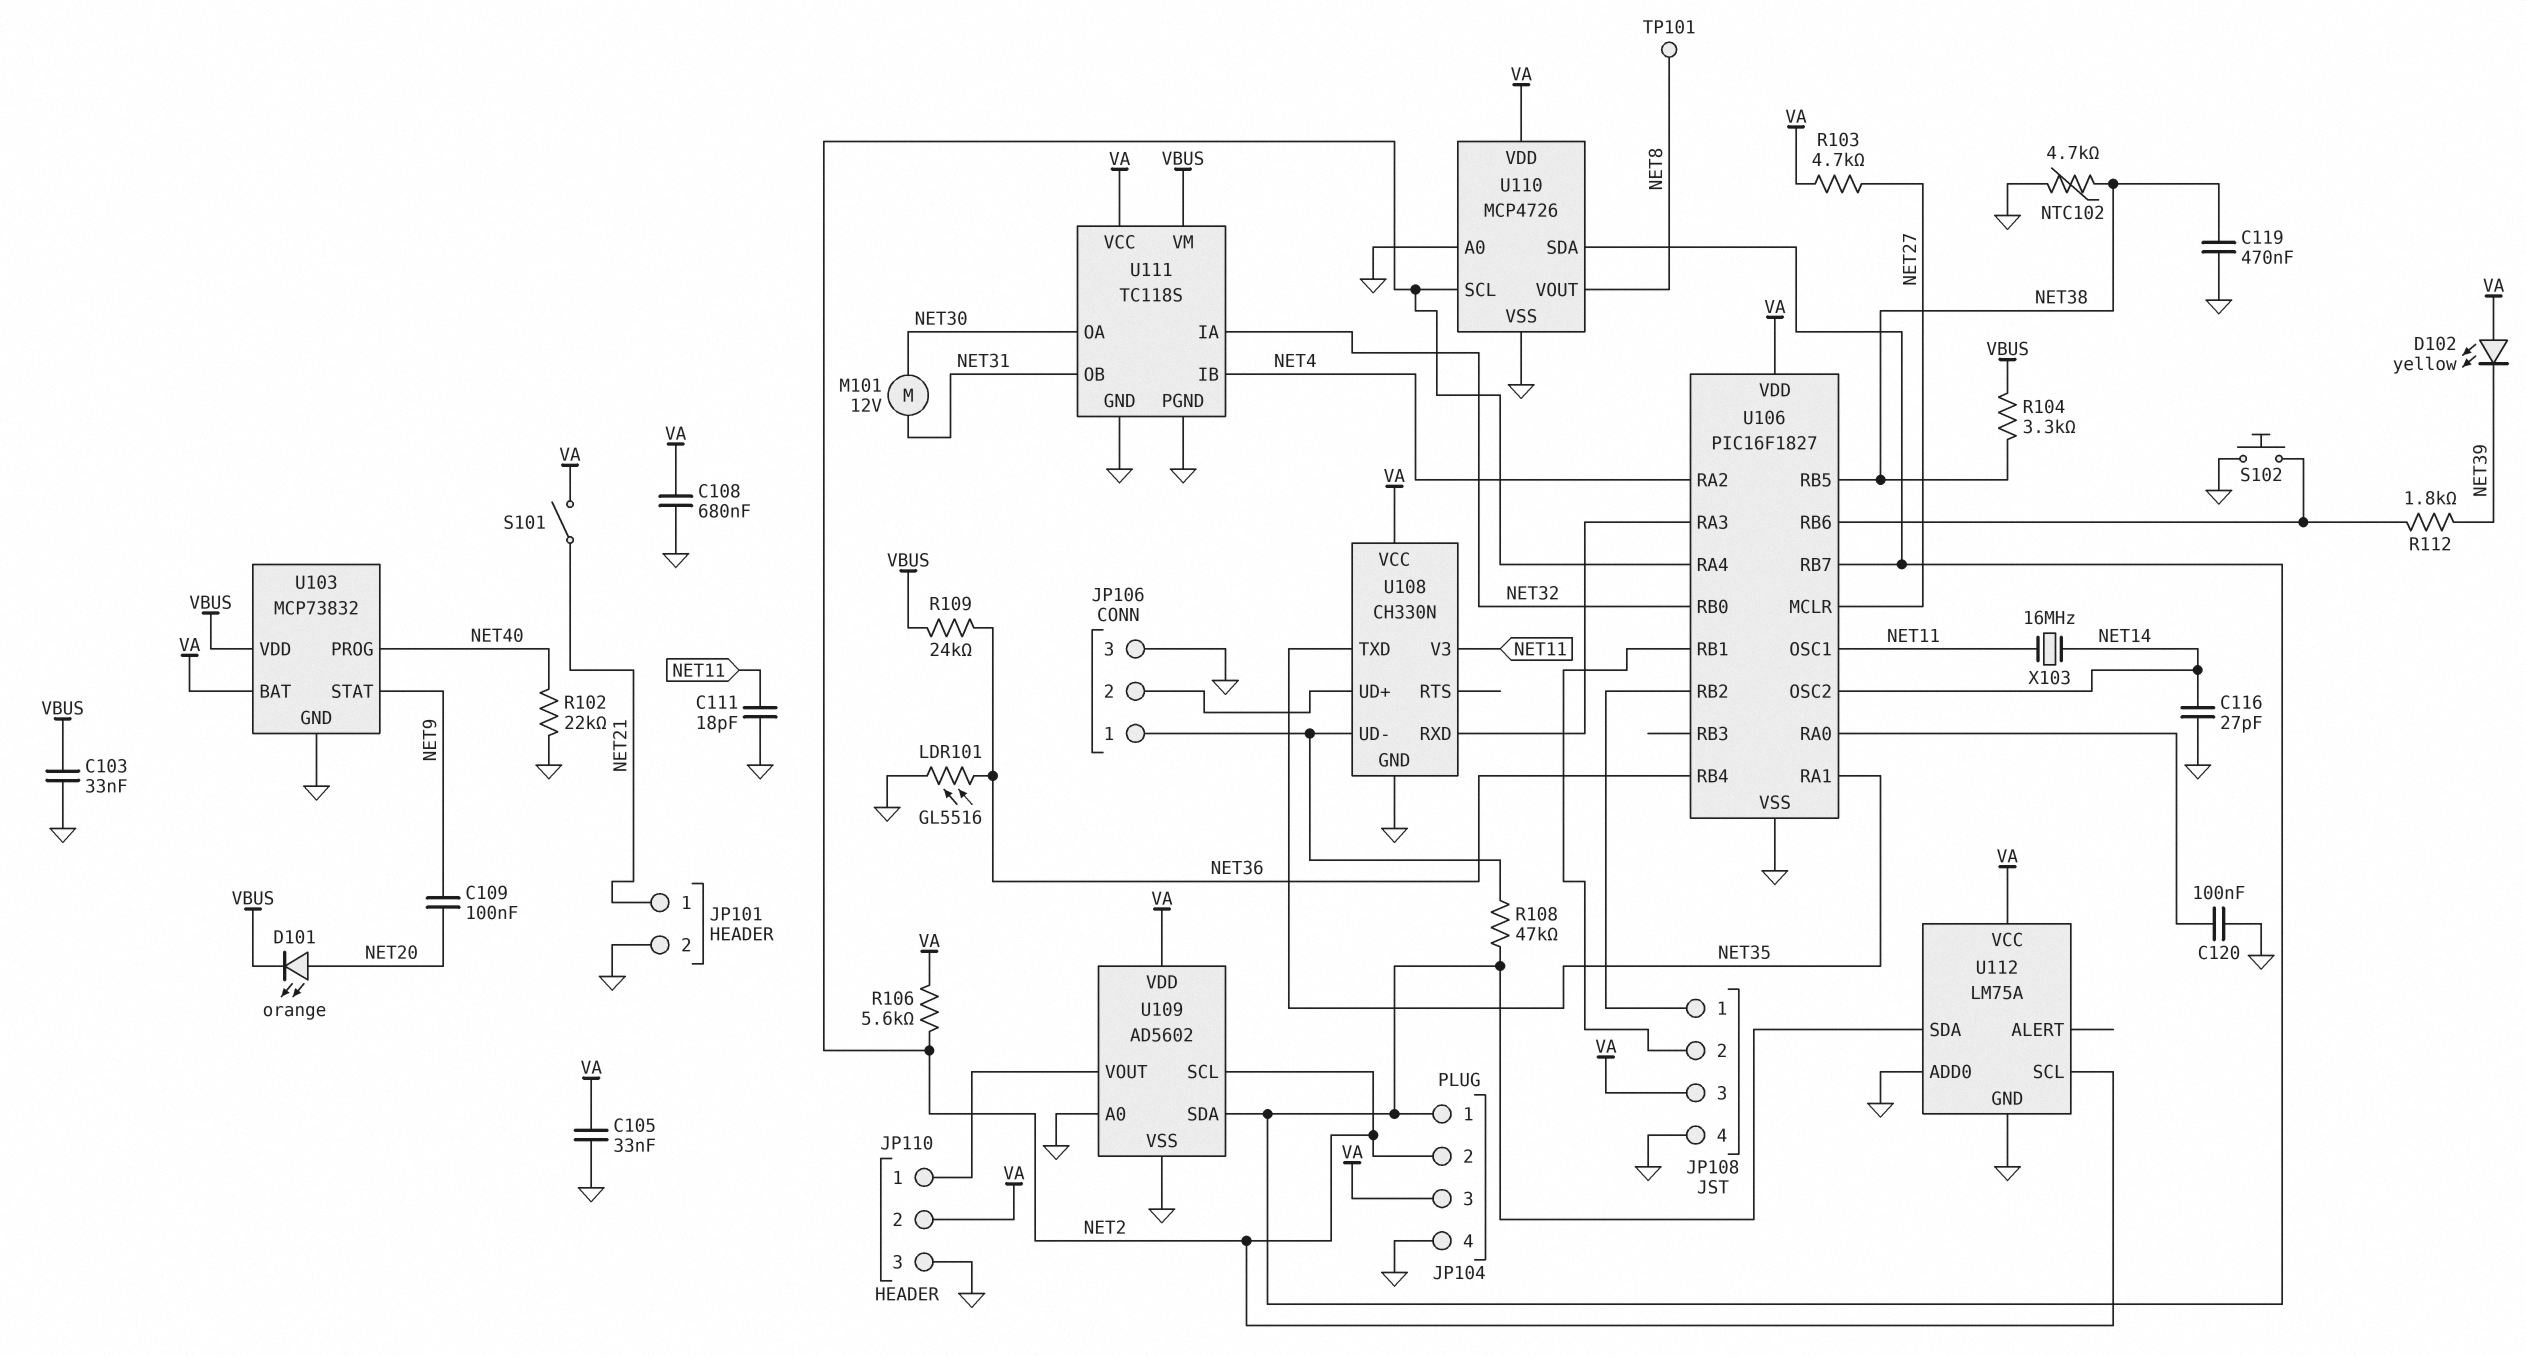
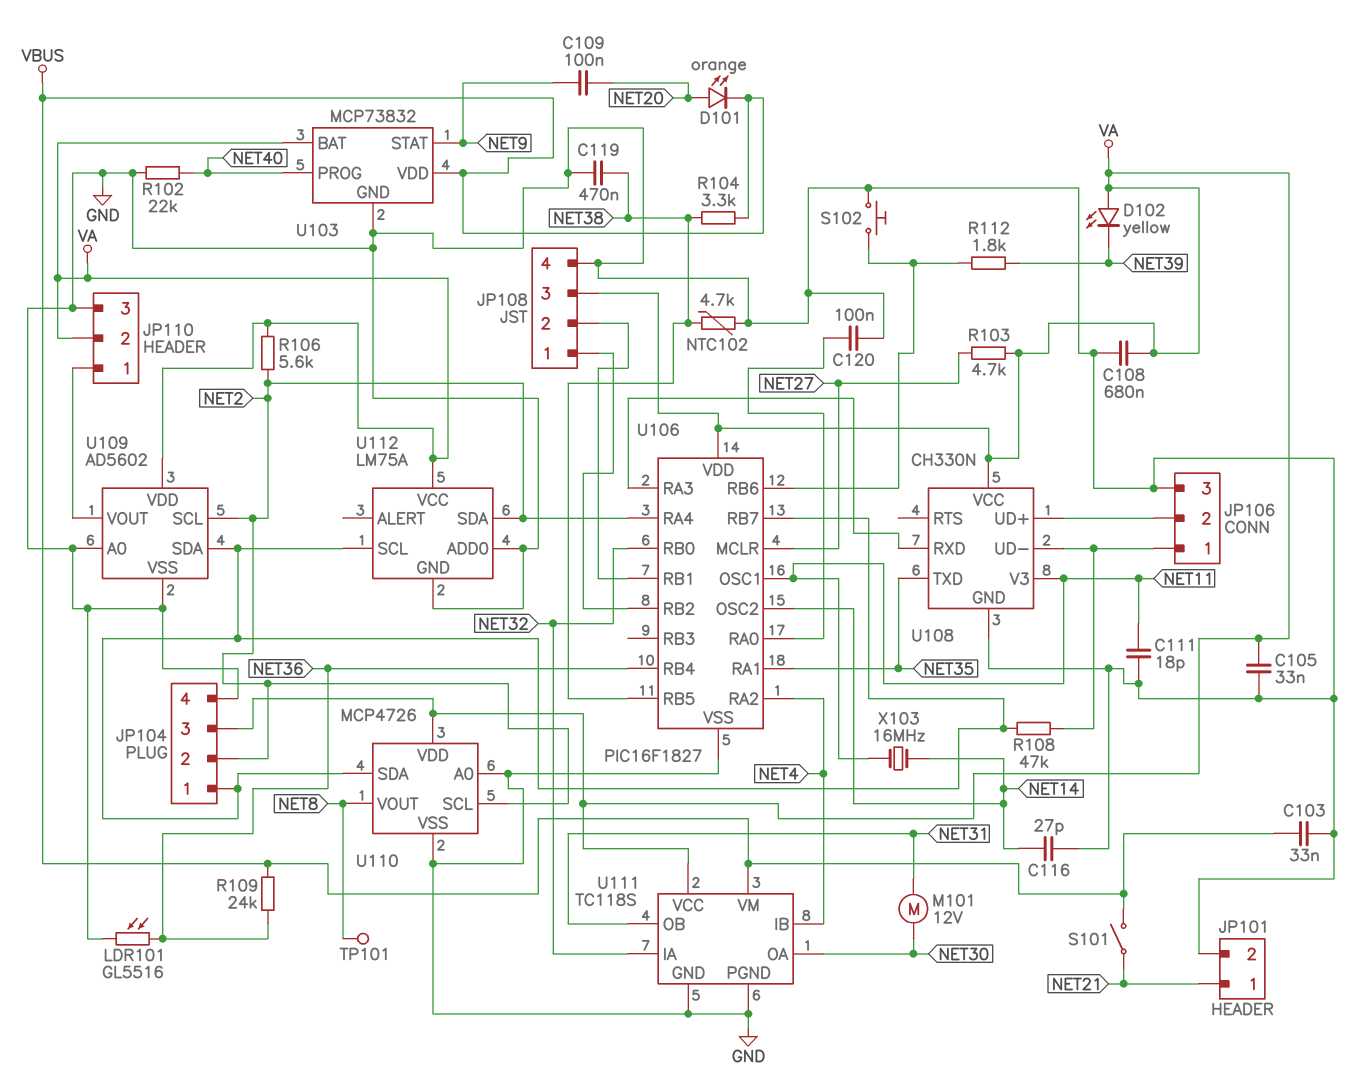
S101: switch (NET21, VA) -> switch (NET21, VBUS)
U112 pin SCL: NET2 -> JP104/1
U112 pin SDA: JP104/1 -> NET2

